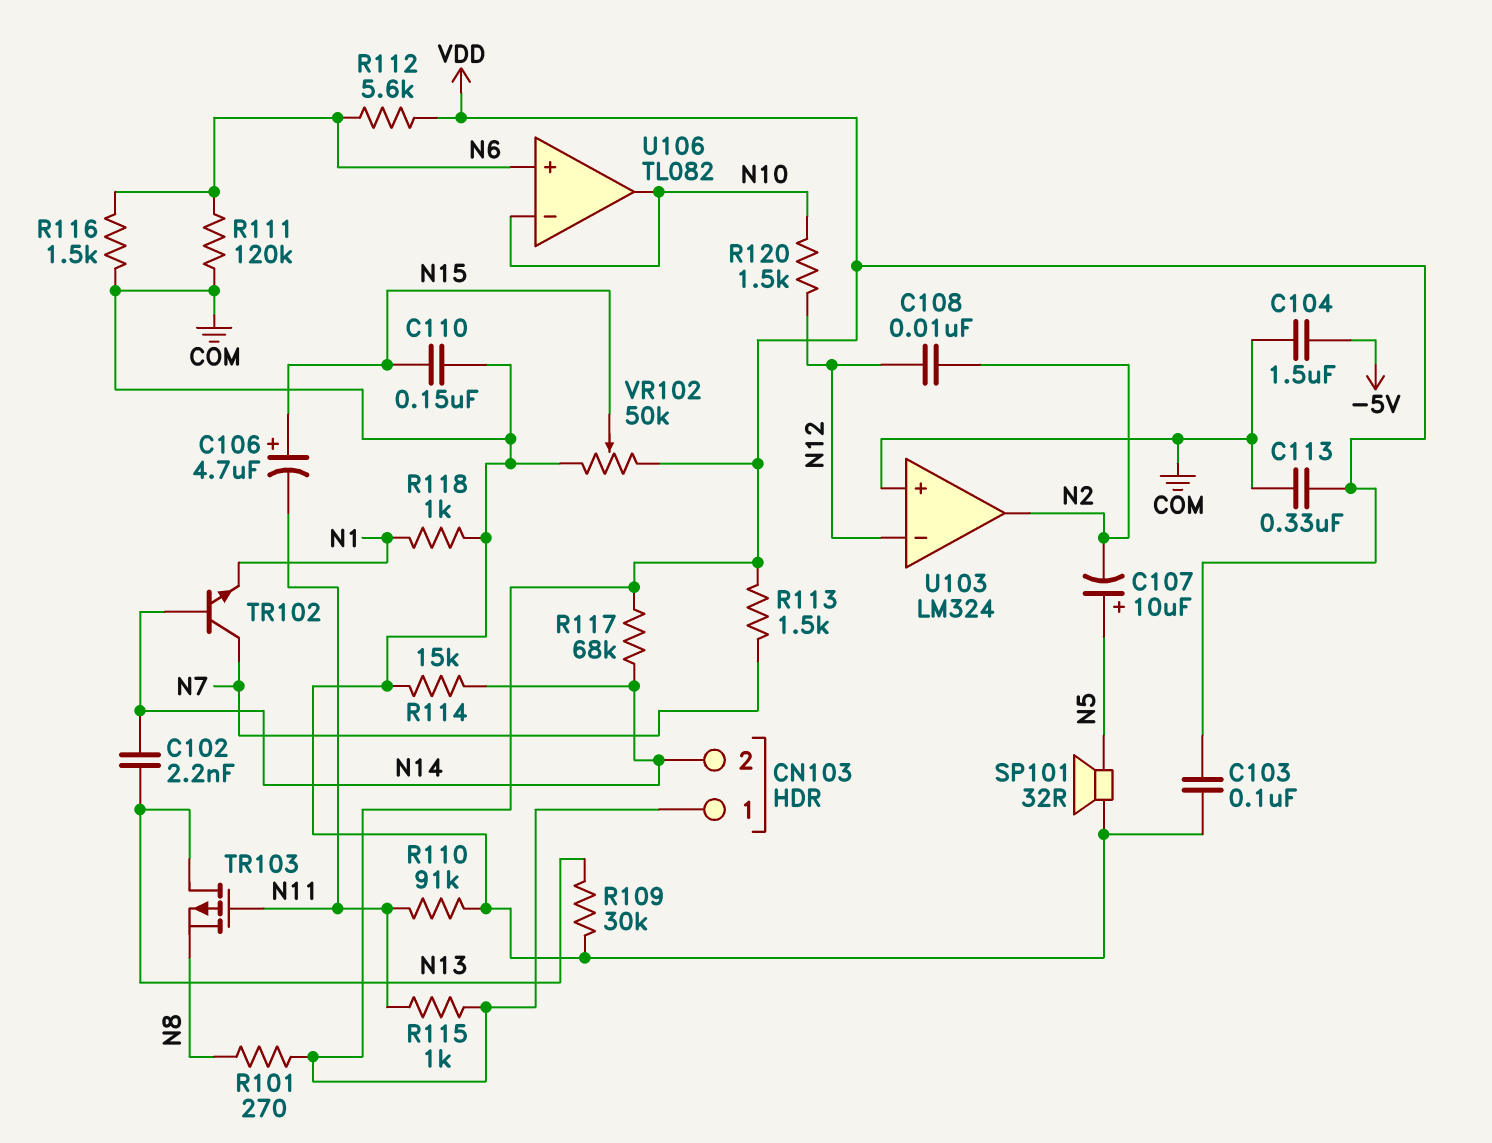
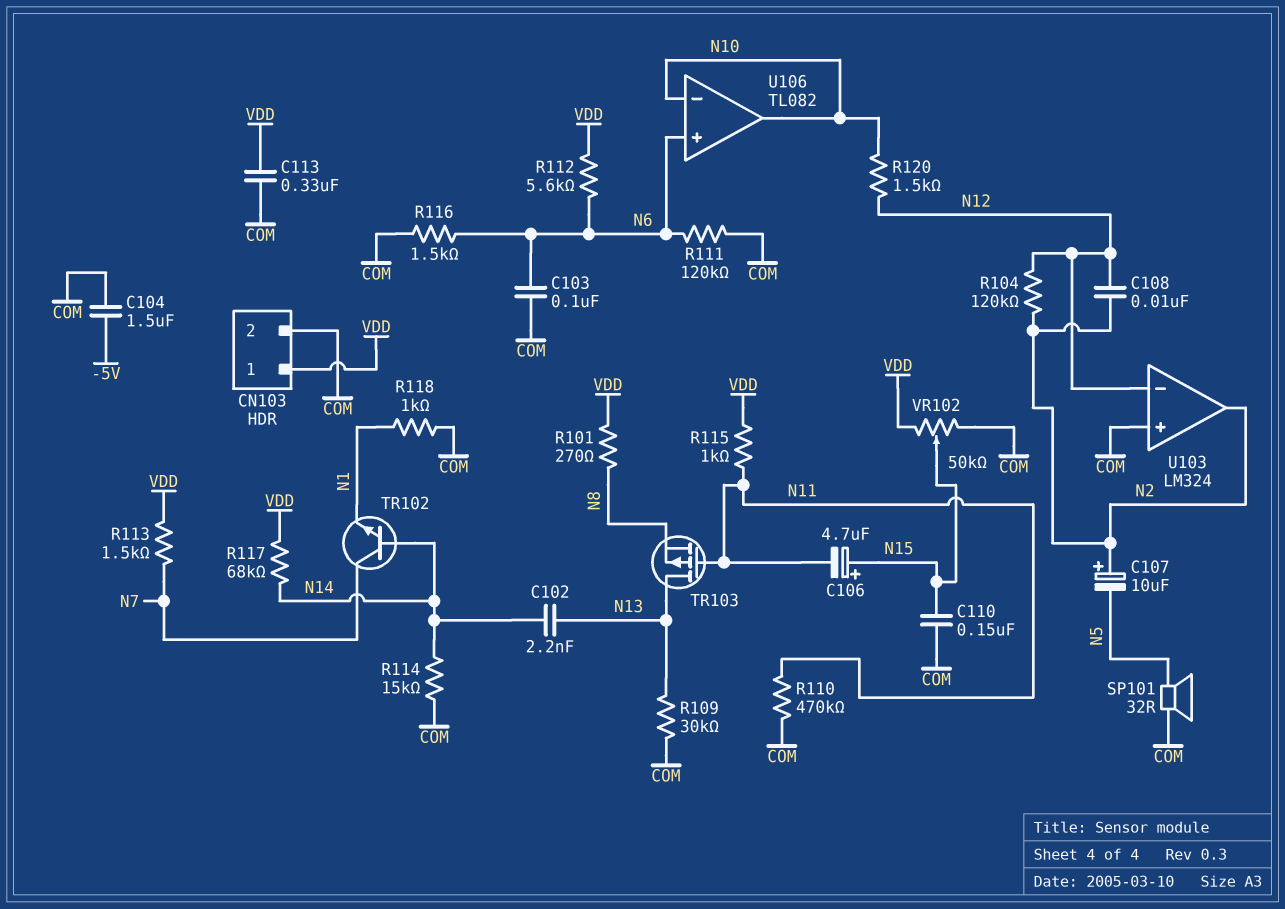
C103: 100nF (COM, VDD) -> 100nF (COM, N6)
C107: 10uF (plus N5, minus N2) -> 10uF (plus N2, minus N5)
CN103 pin 2: N14 -> COM
R104: none -> 120k (N2, N12)
R110: 91k (COM, N11) -> 470k (COM, N11)

